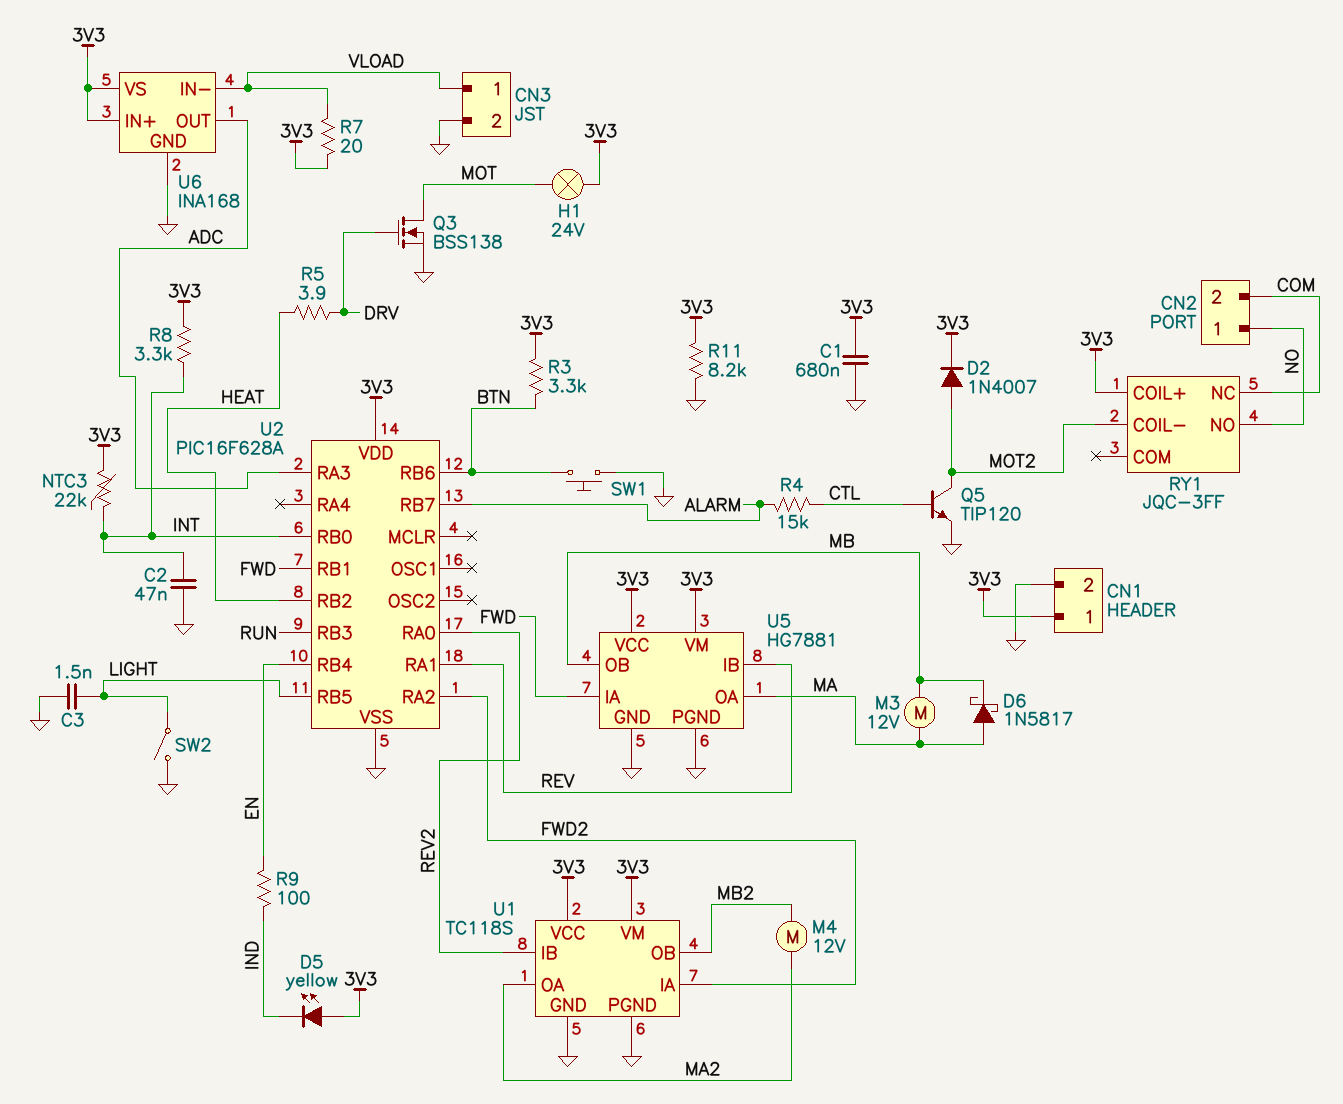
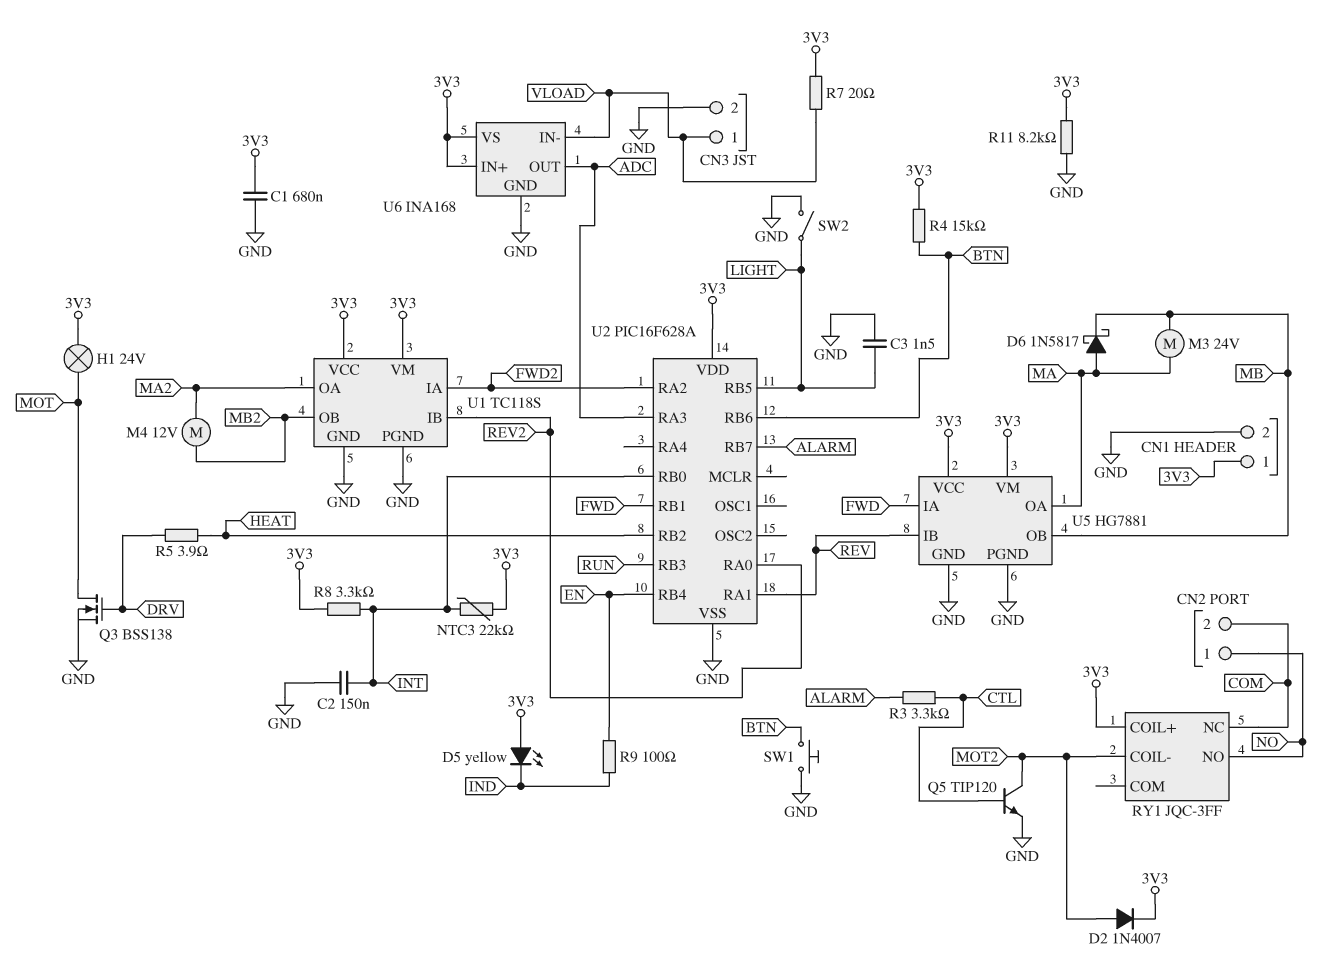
C2: 47nF (GND, INT) -> 150nF (GND, INT)
M3: motor 12V (MA, MB) -> motor 24V (MA, MB)
R3: 3.3k (3V3, BTN) -> 3.3k (ALARM, CTL)
R4: 15k (ALARM, CTL) -> 15k (3V3, BTN)

